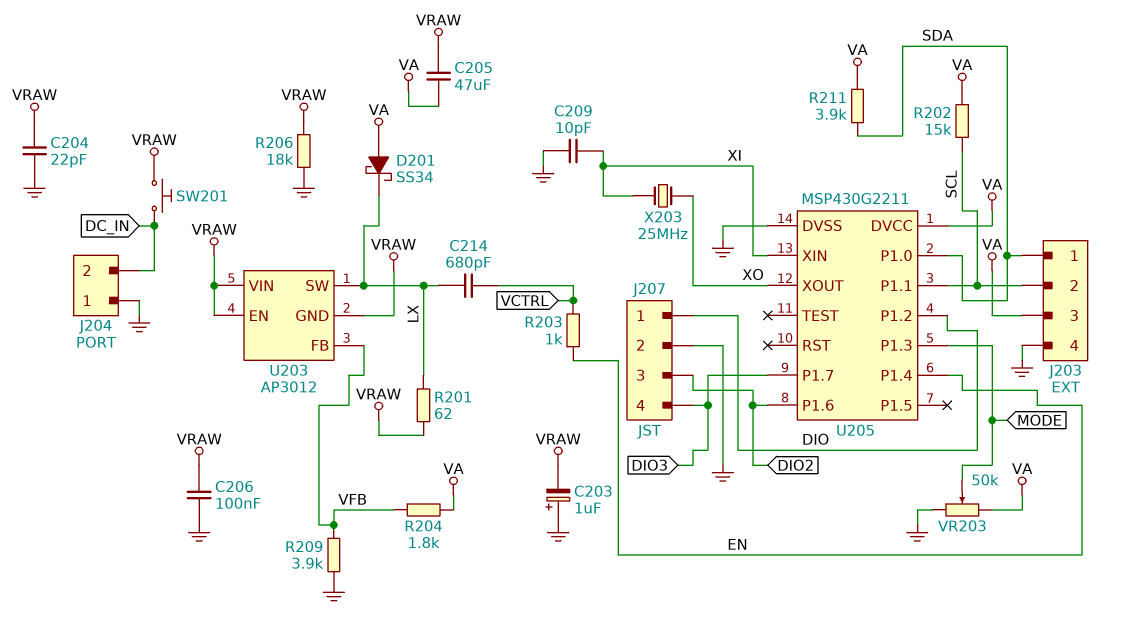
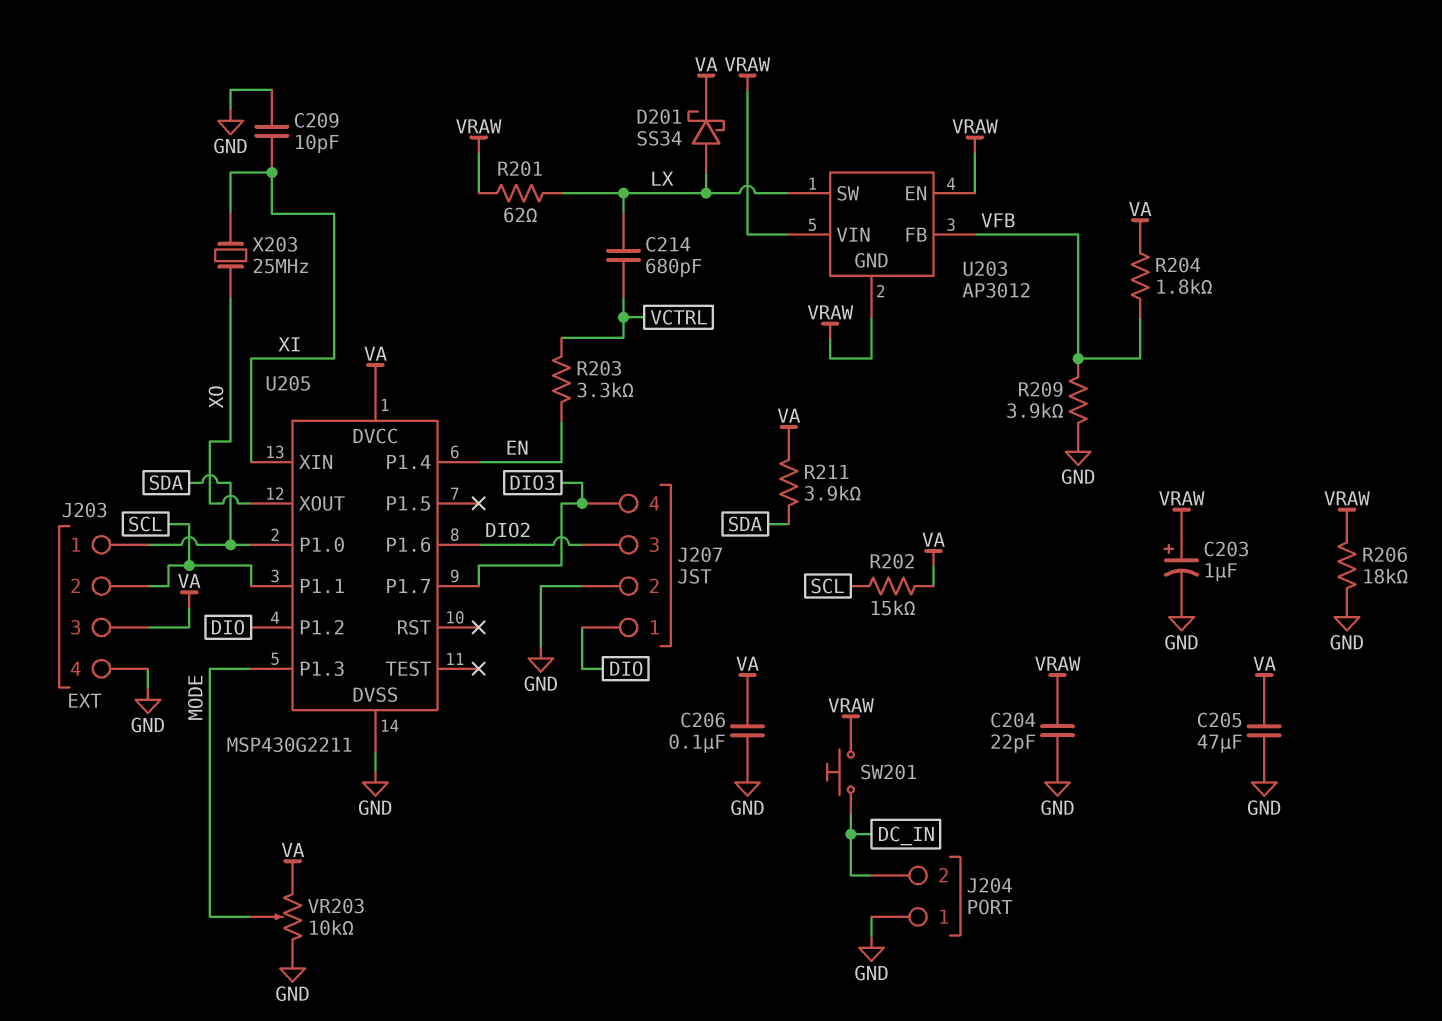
C203: 1uF (plus GND, minus VRAW) -> 1uF (plus VRAW, minus GND)
C205: 47uF (VA, VRAW) -> 47uF (GND, VA)
C206: 100nF (GND, VRAW) -> 100nF (GND, VA)
D201: schottky SS34 (A VA, K LX) -> schottky SS34 (A LX, K VA)
R203: 1k (EN, VCTRL) -> 3.3k (EN, VCTRL)
VR203: 50k (GND, VA, wiper MODE) -> 10k (GND, VA, wiper MODE)

